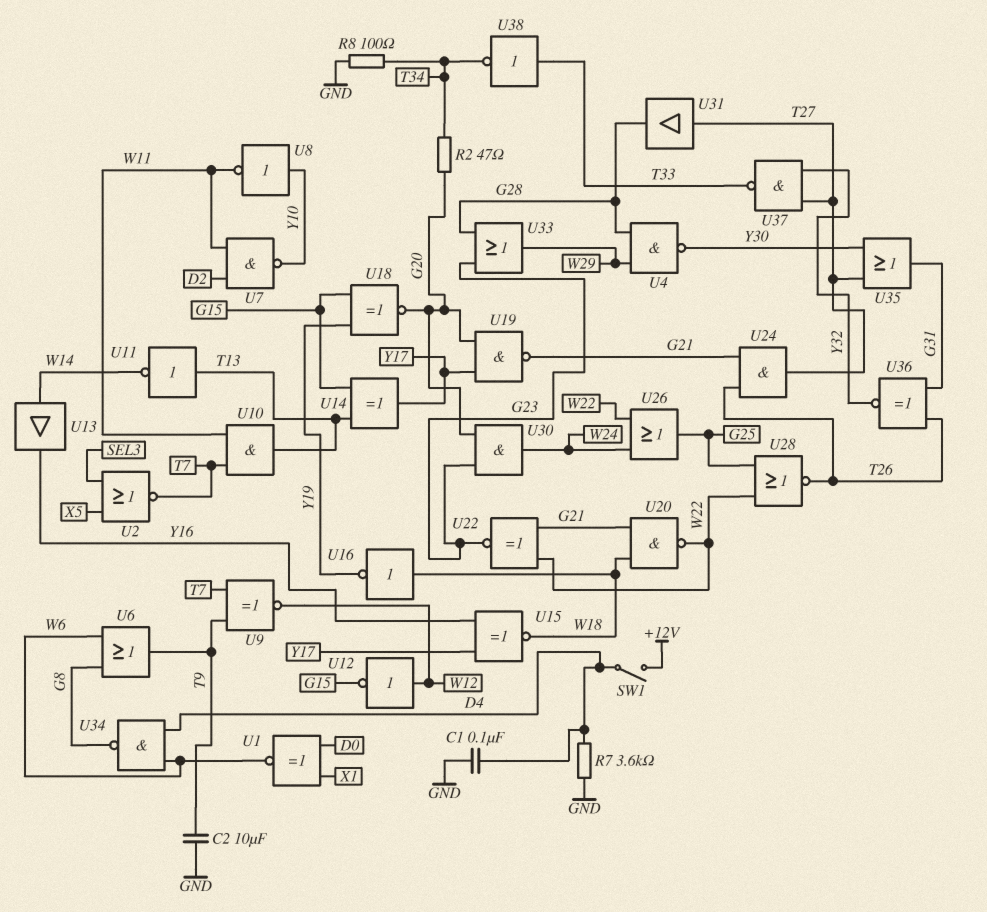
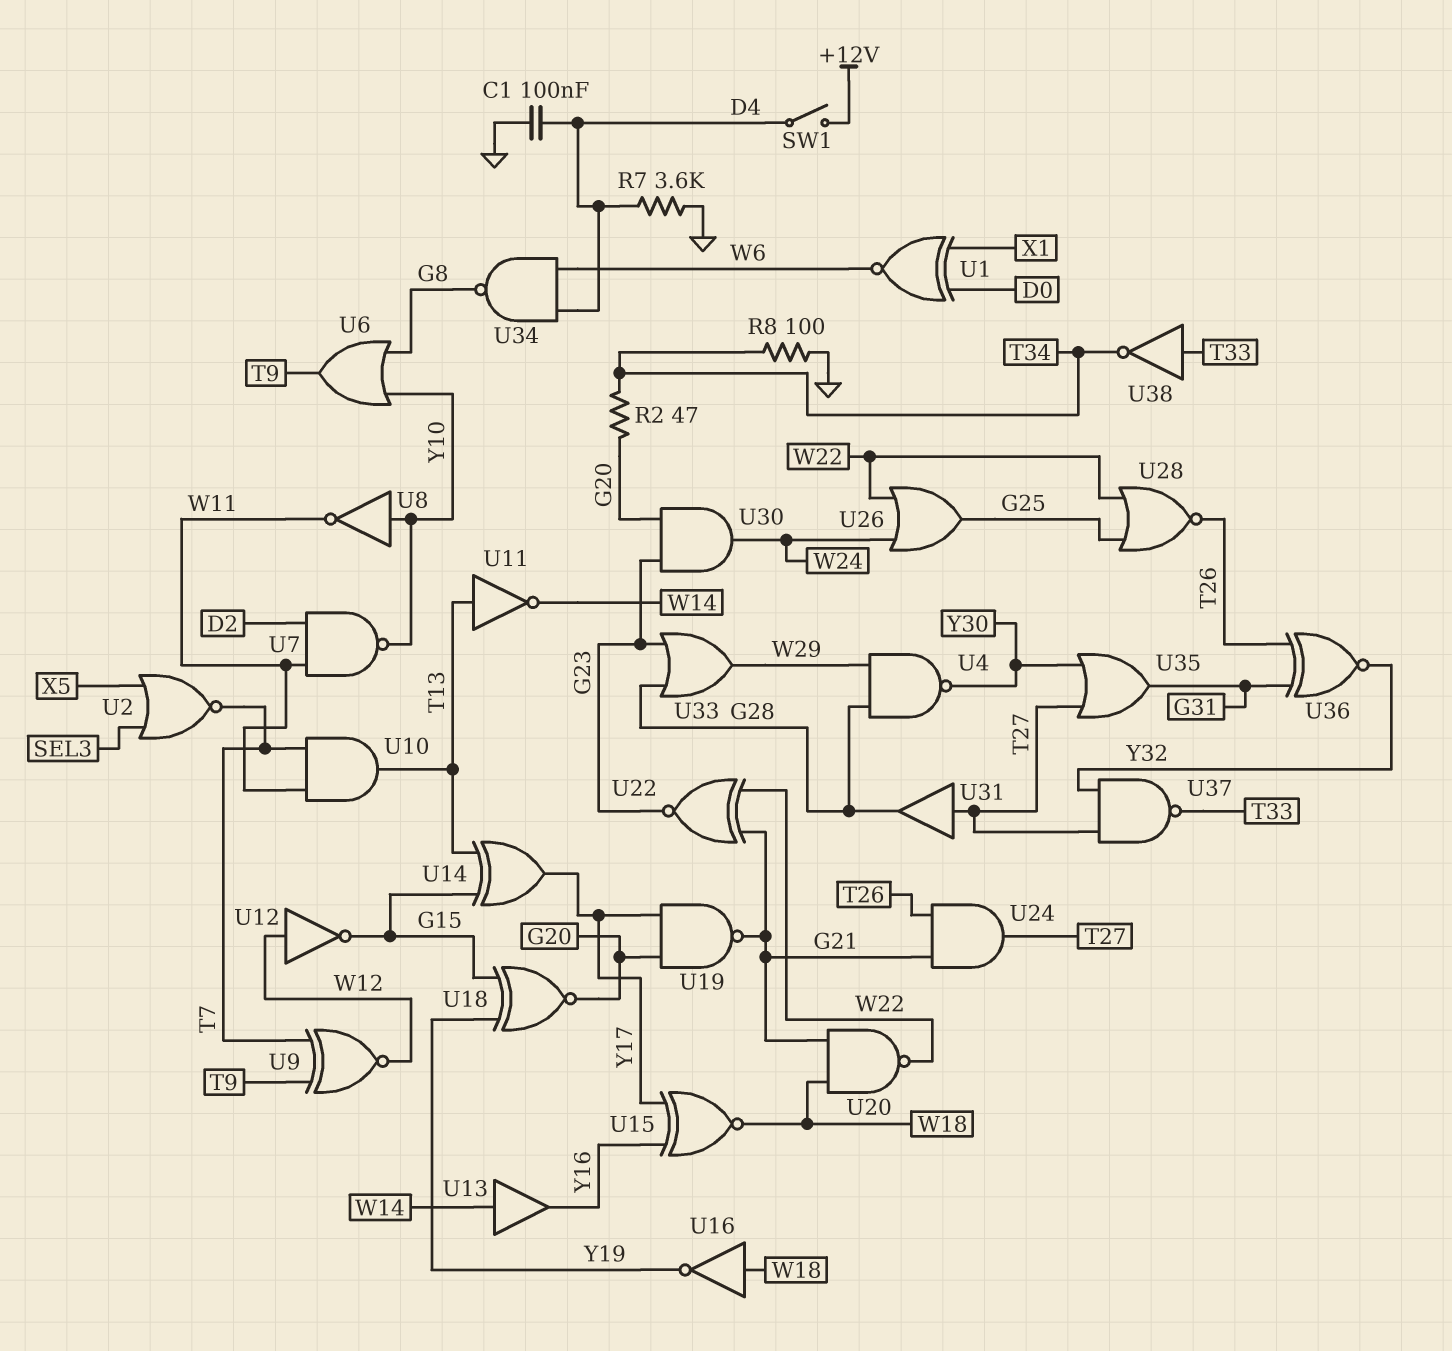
C2: 10uF (GND, T9) -> none
U6: OR (in G8, in W6, out T9) -> OR (in G8, in Y10, out T9)

